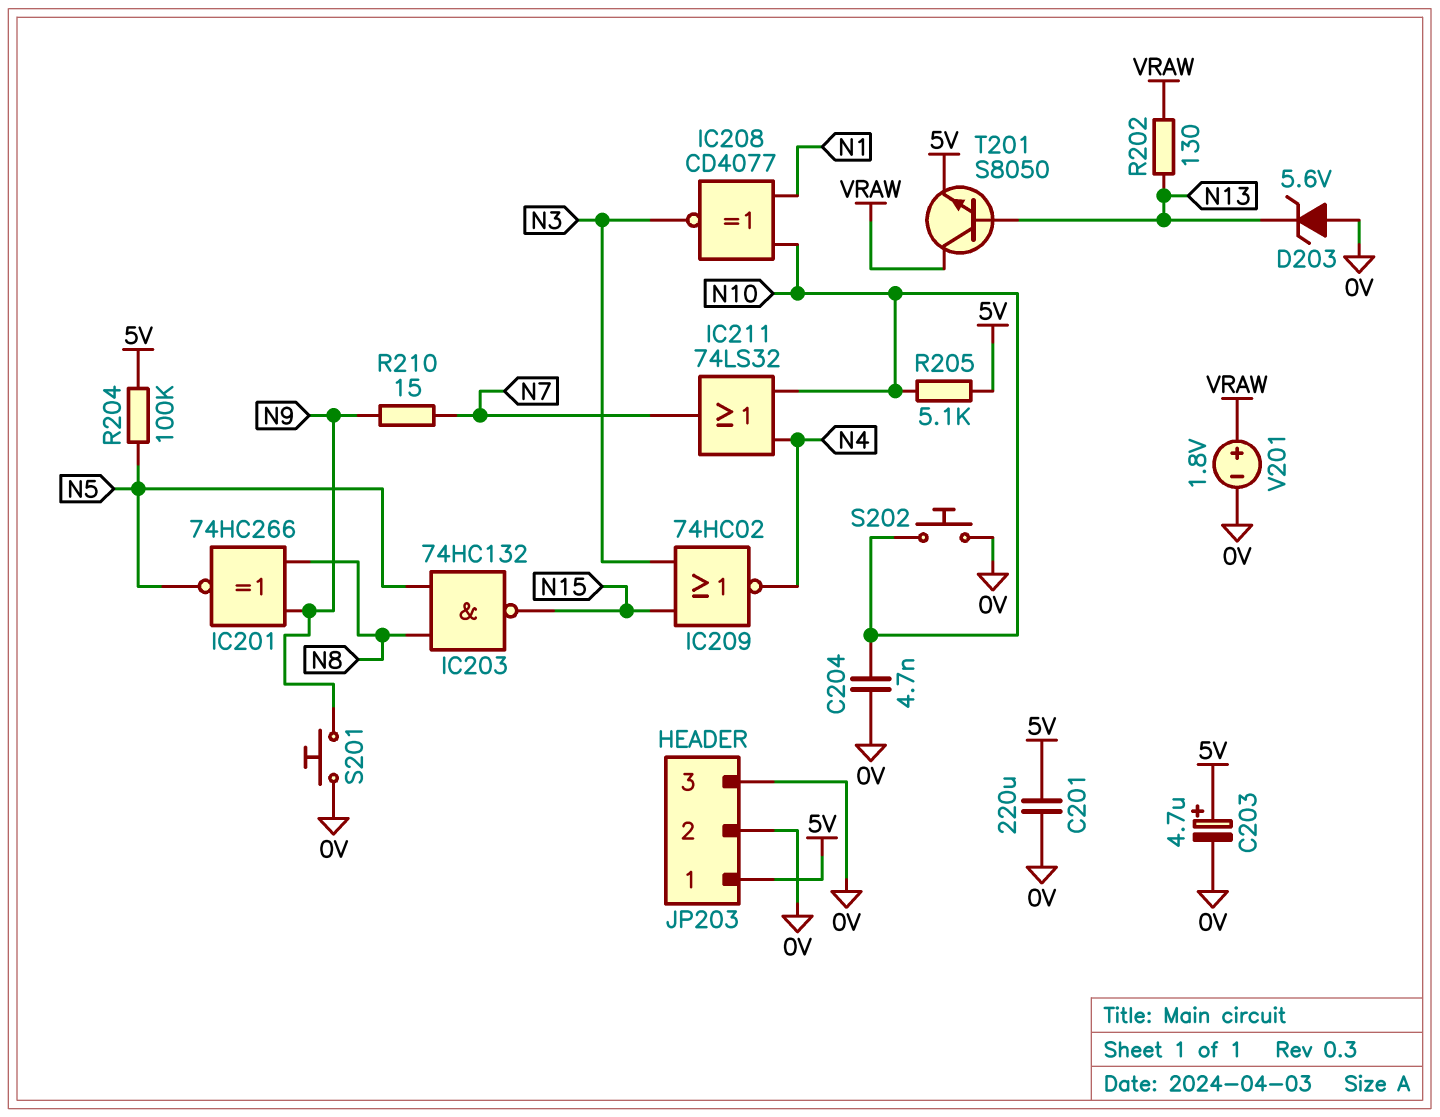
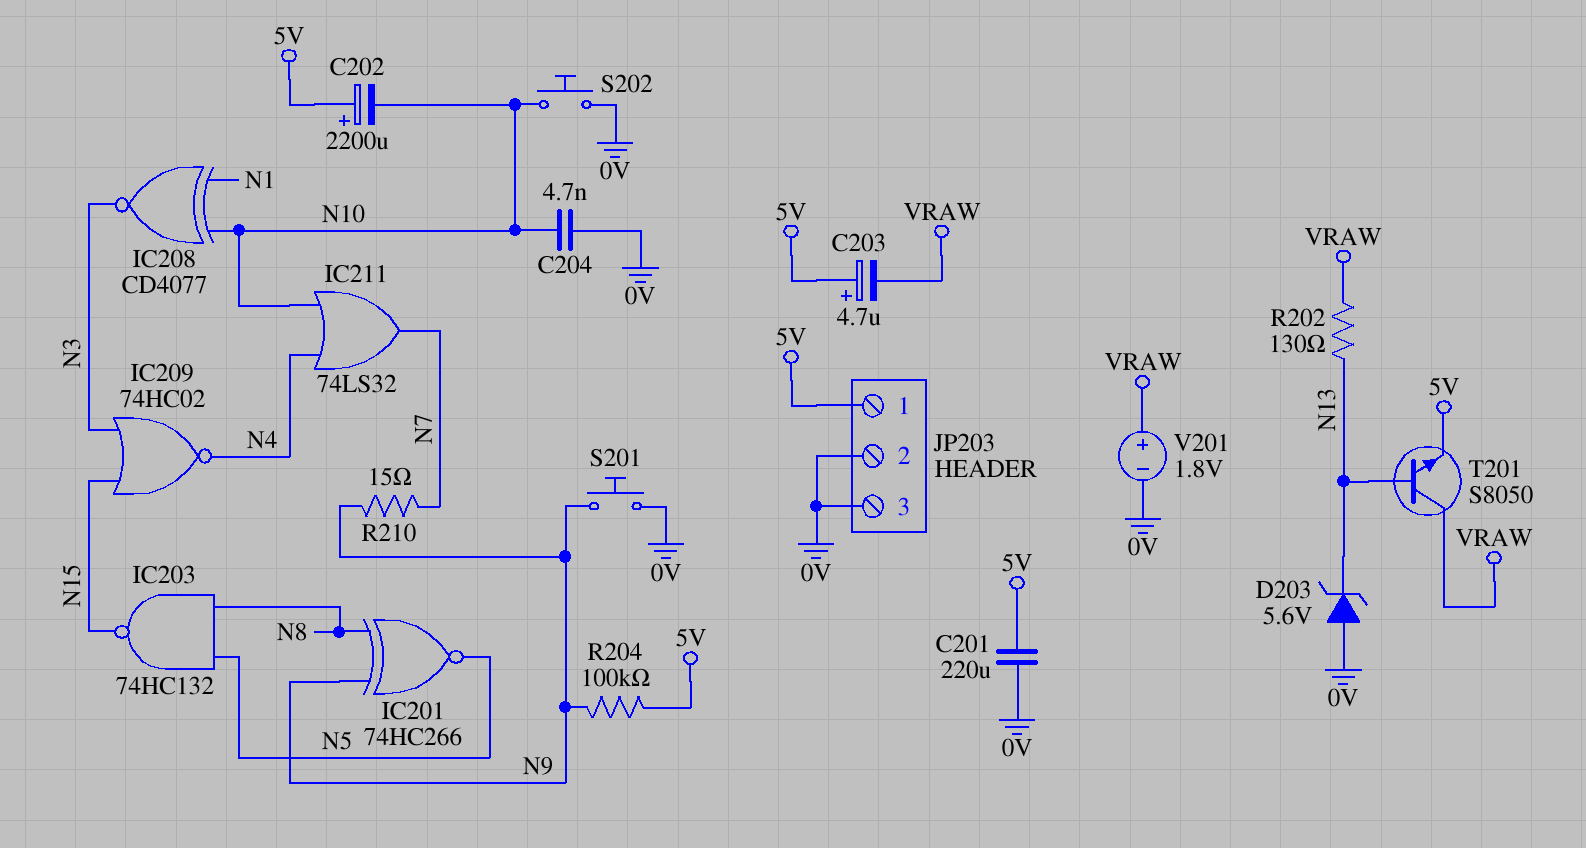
C202: none -> 2200uF (plus 5V, minus N10)
C203: 4.7uF (plus 5V, minus 0V) -> 4.7uF (plus 5V, minus VRAW)
R204: 100k (5V, N5) -> 100k (5V, N9)
R205: 5.1k (5V, N10) -> none

